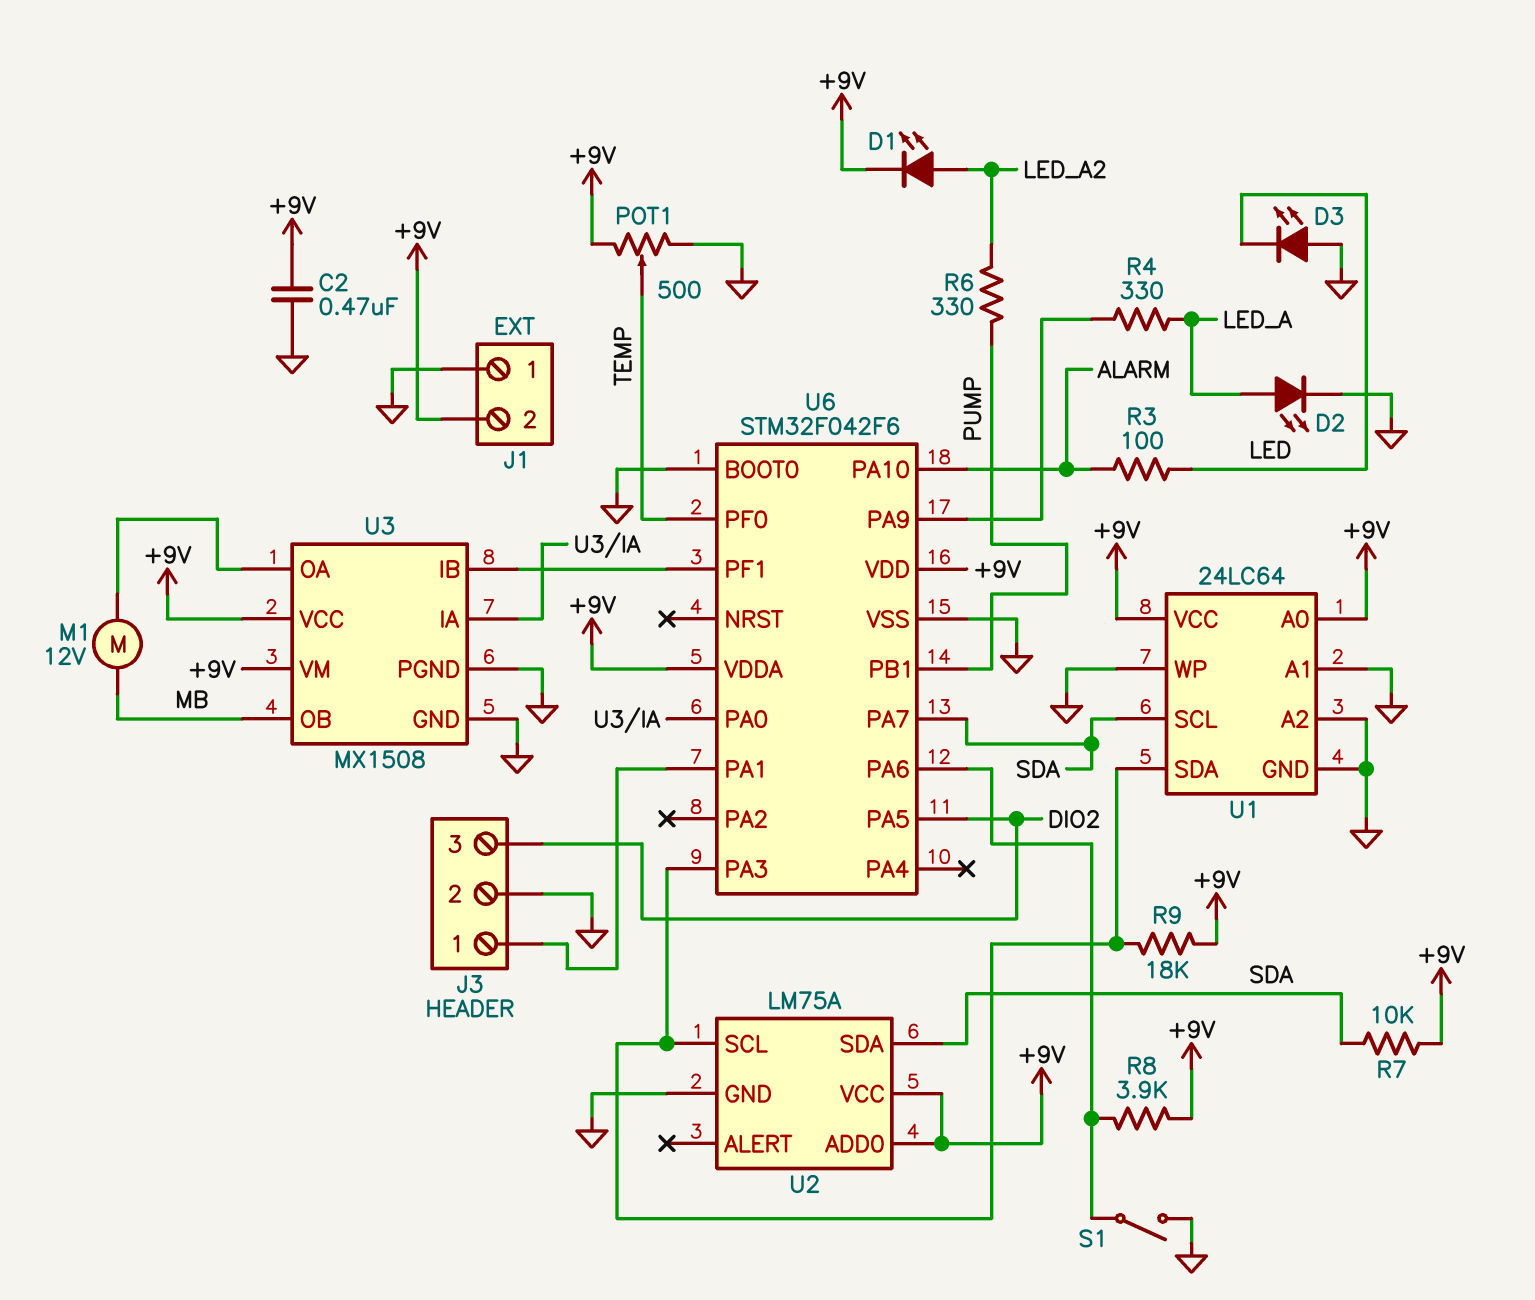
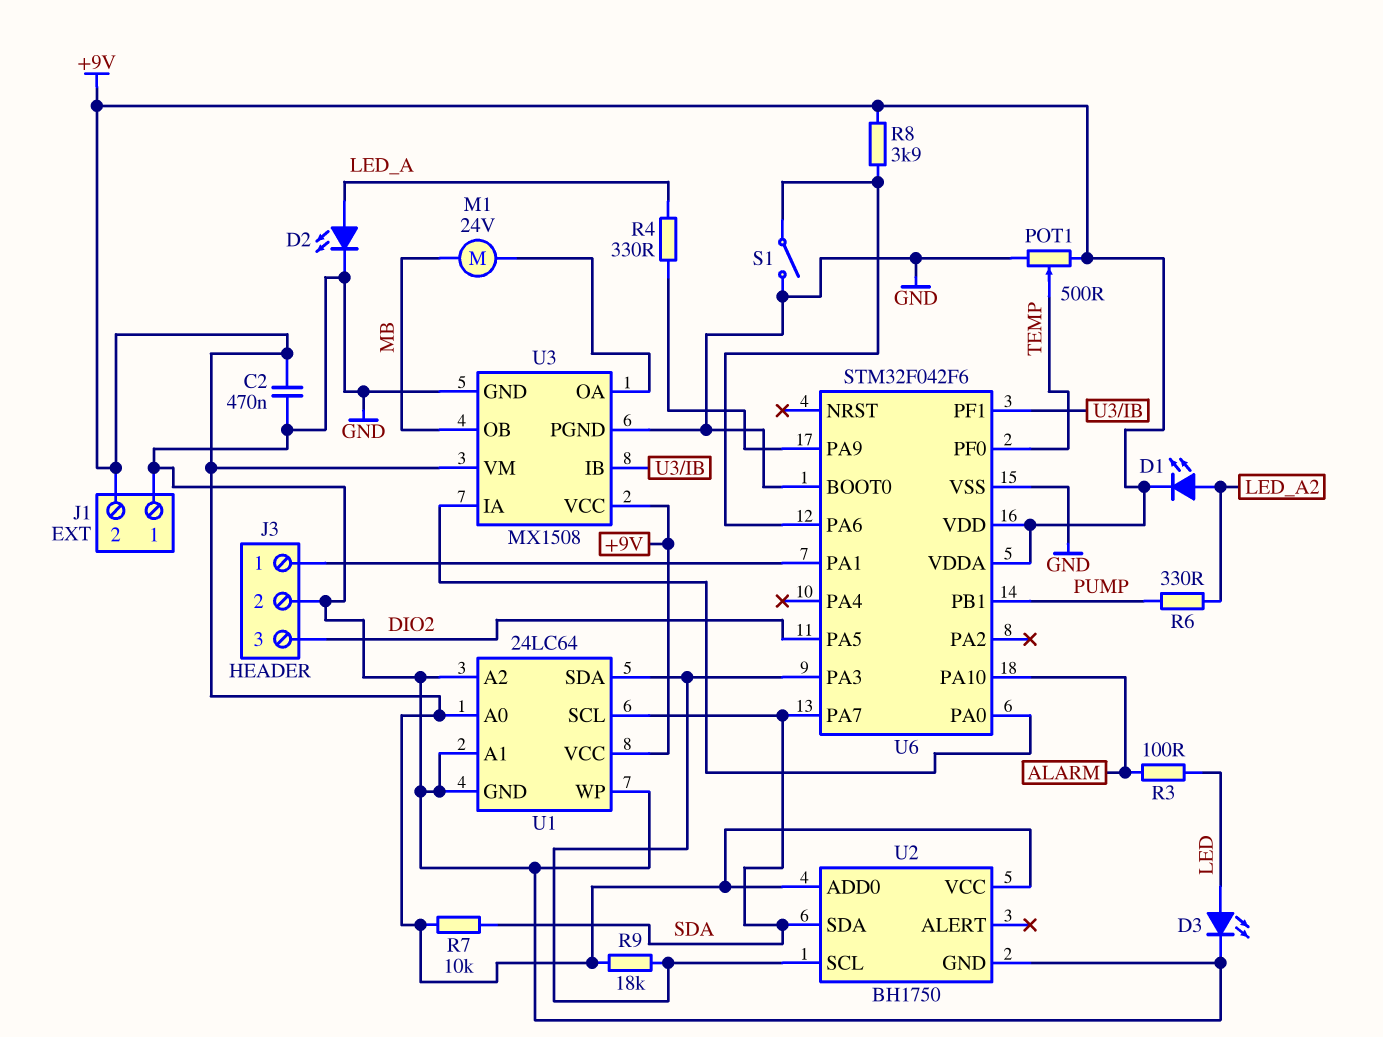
D3: LED (A GND, K LED) -> LED (A LED, K GND)
M1: motor 12V (MB, U3/OA) -> motor 24V (MB, U3/OA)
U2: LM75A -> BH1750

